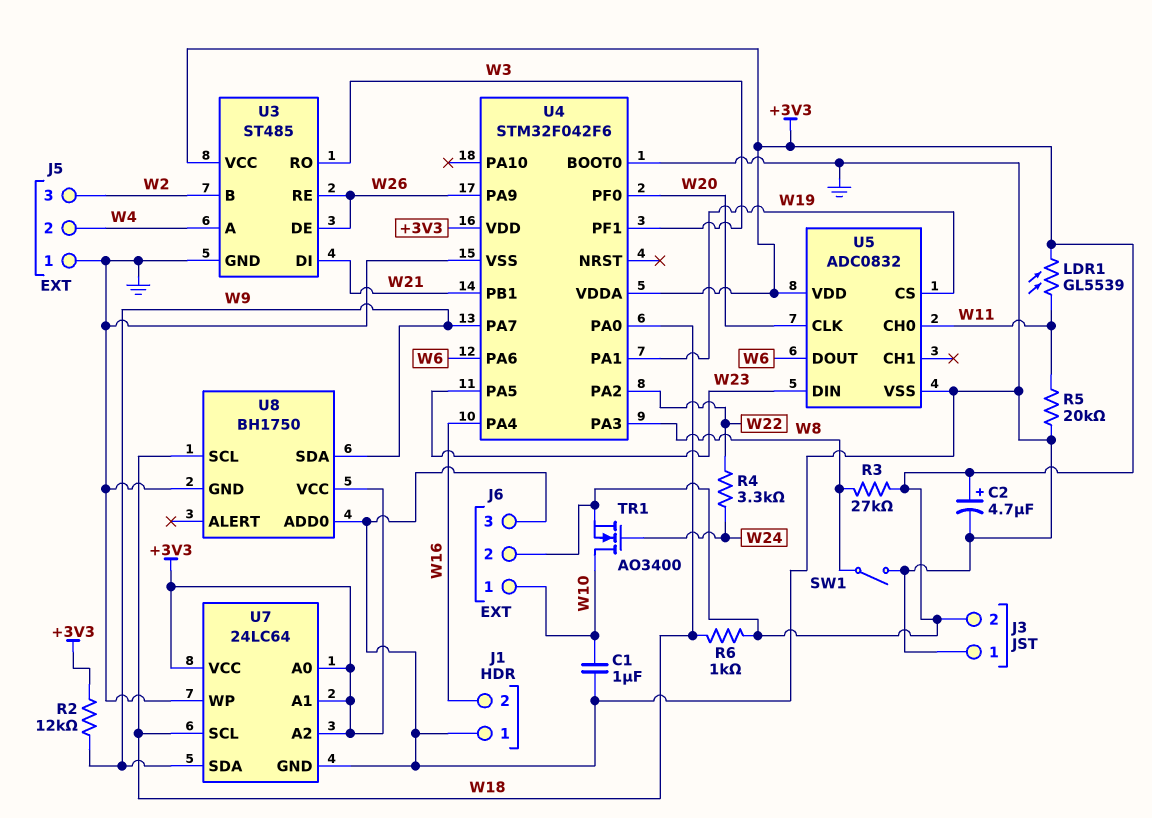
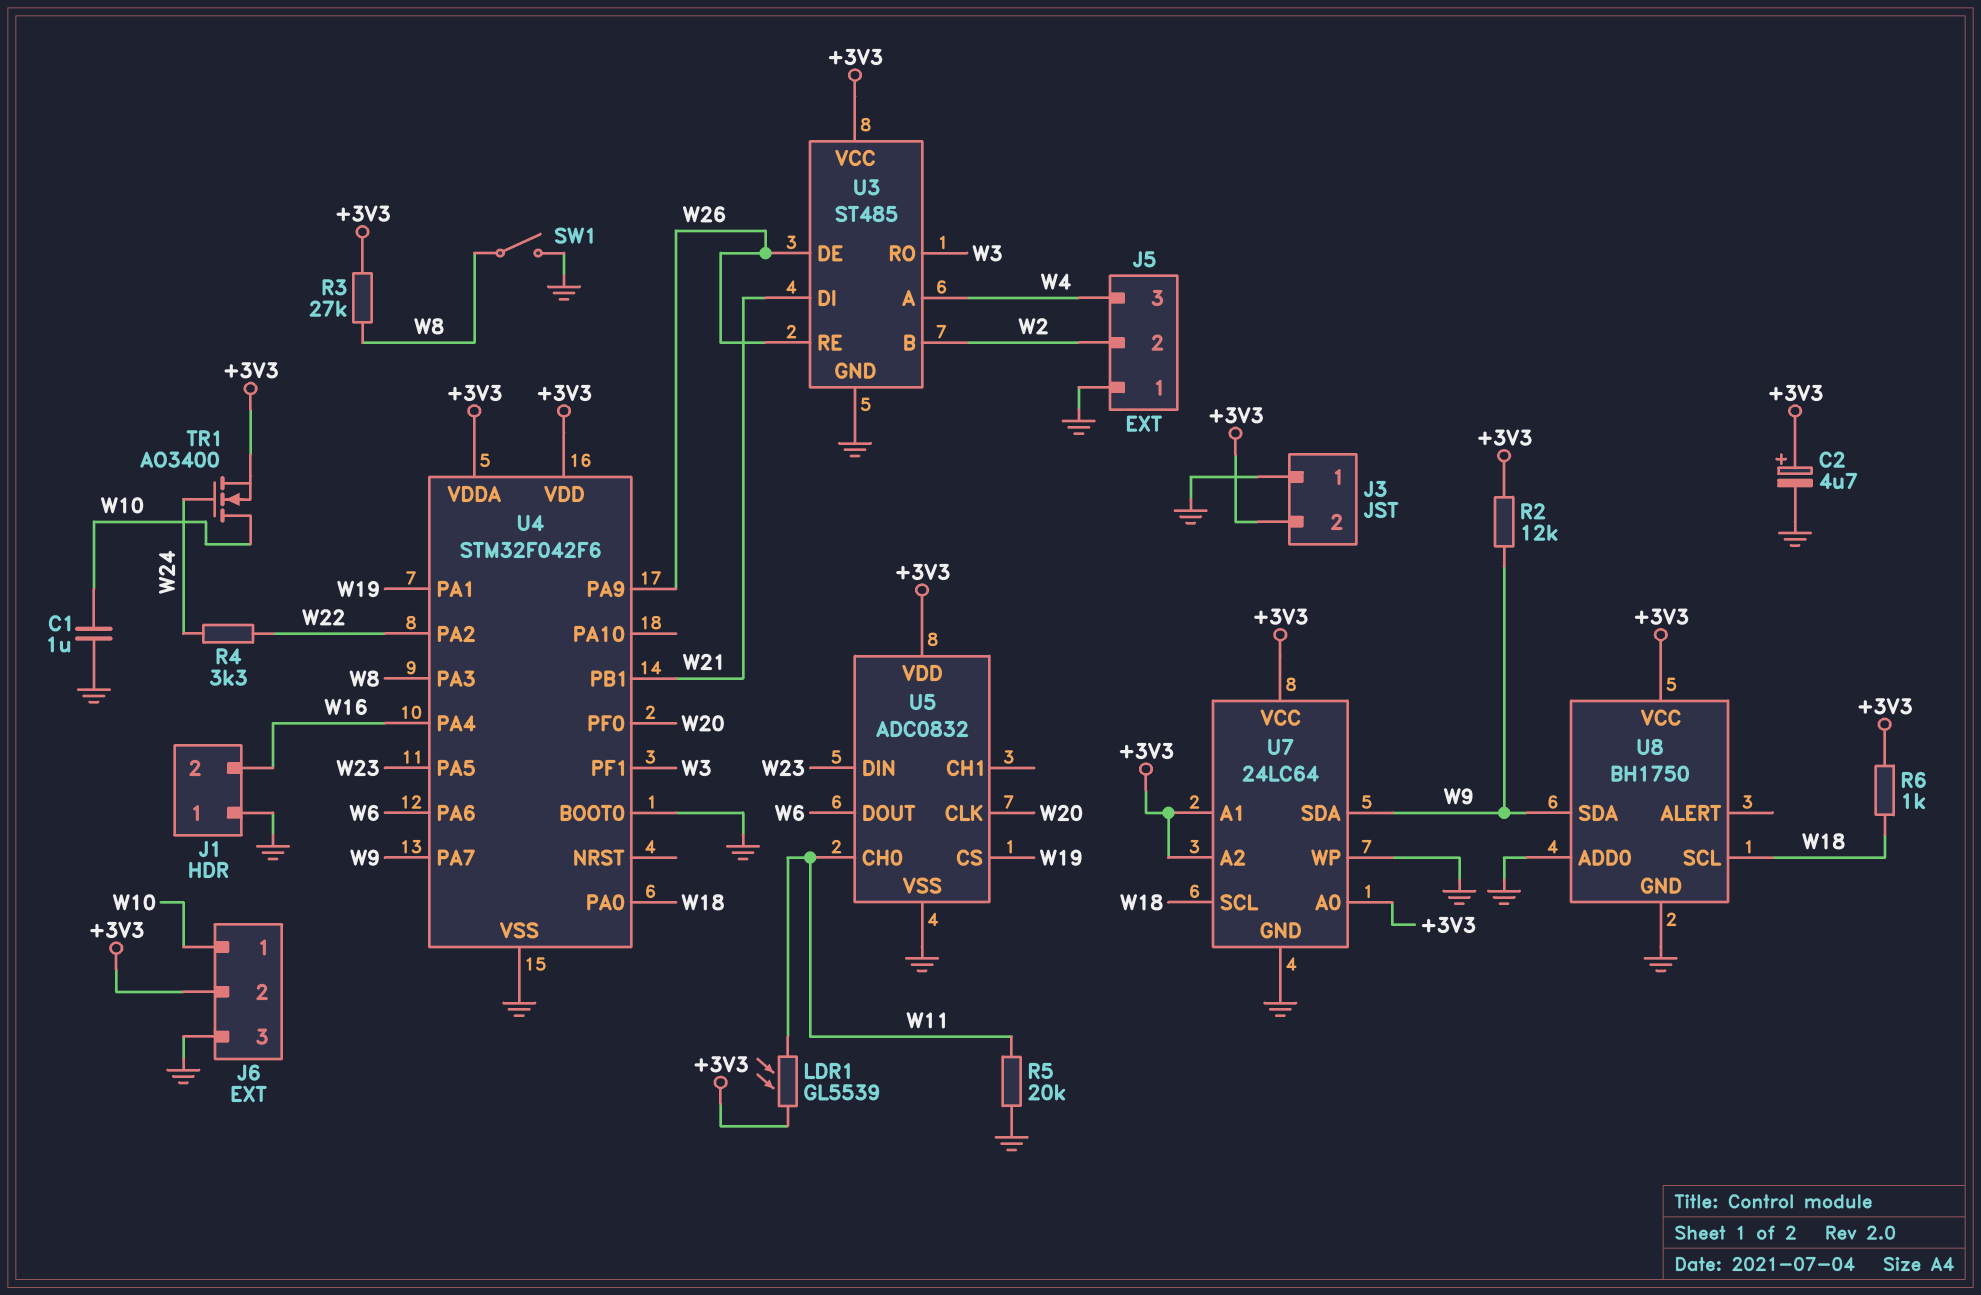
J5 pin 2: W4 -> W2
J5 pin 3: W2 -> W4

